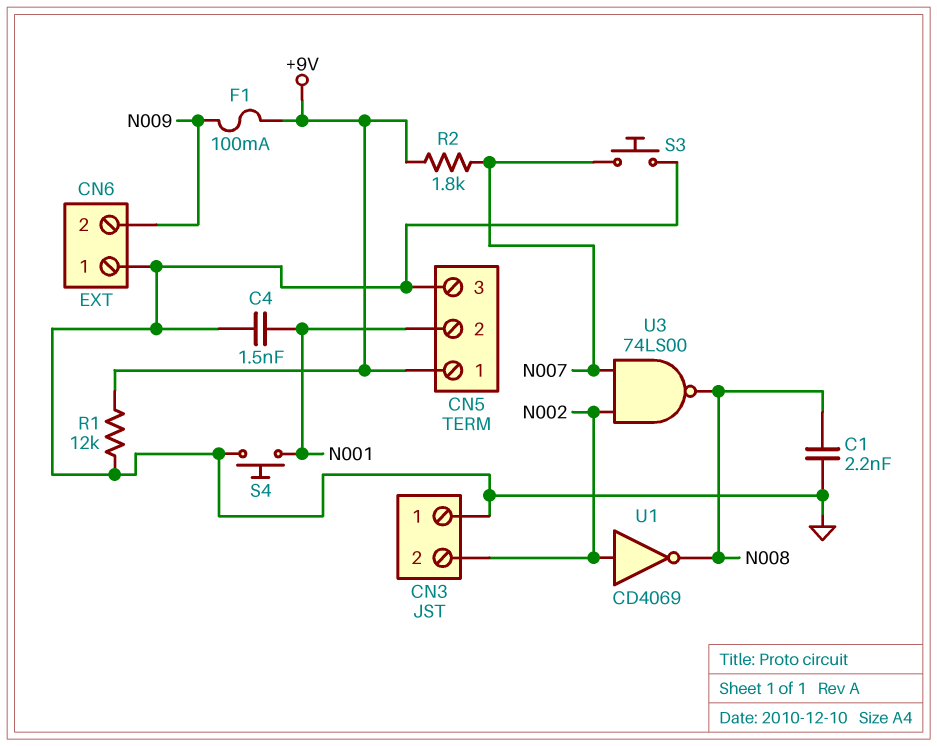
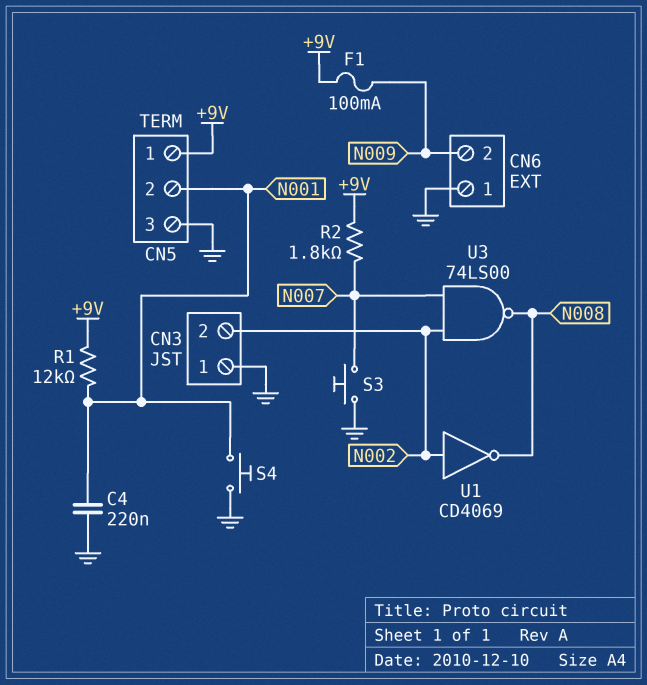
C1: 2.2nF (GND, N008) -> none
C4: 1.5nF (GND, N001) -> 220nF (GND, N001)
R1: 12k (+9V, GND) -> 12k (+9V, N001)

